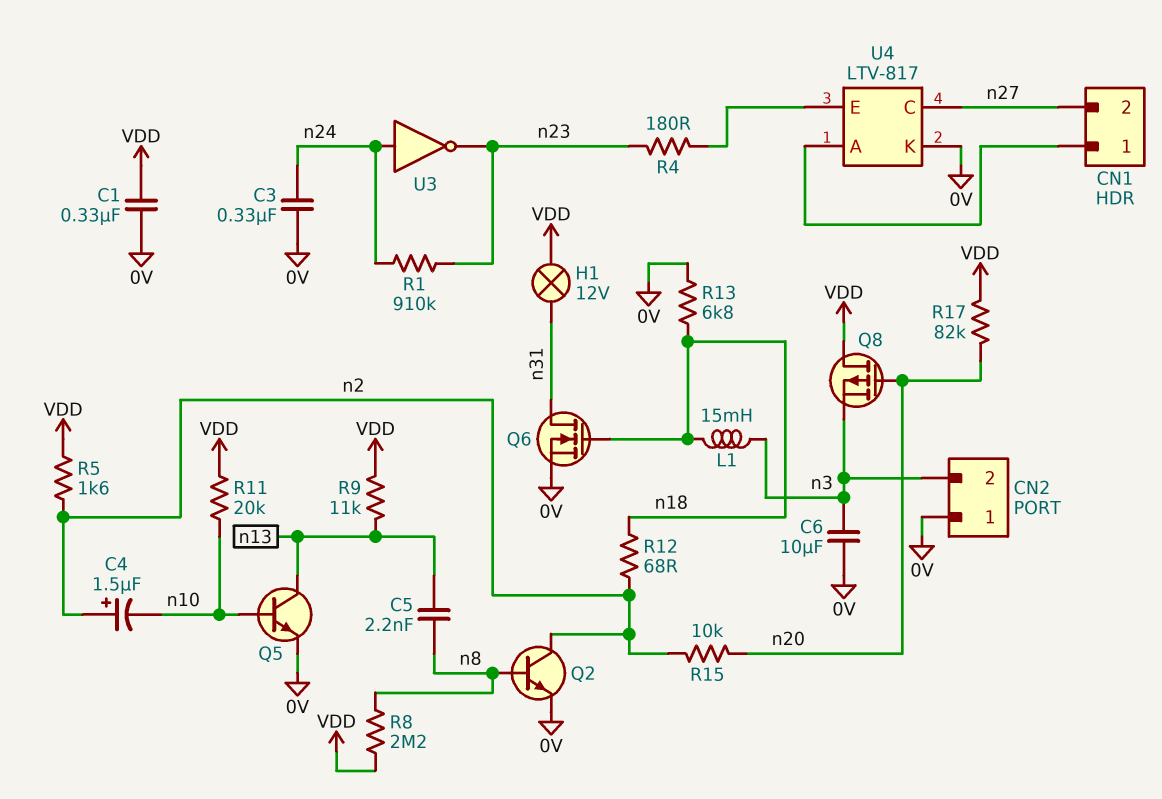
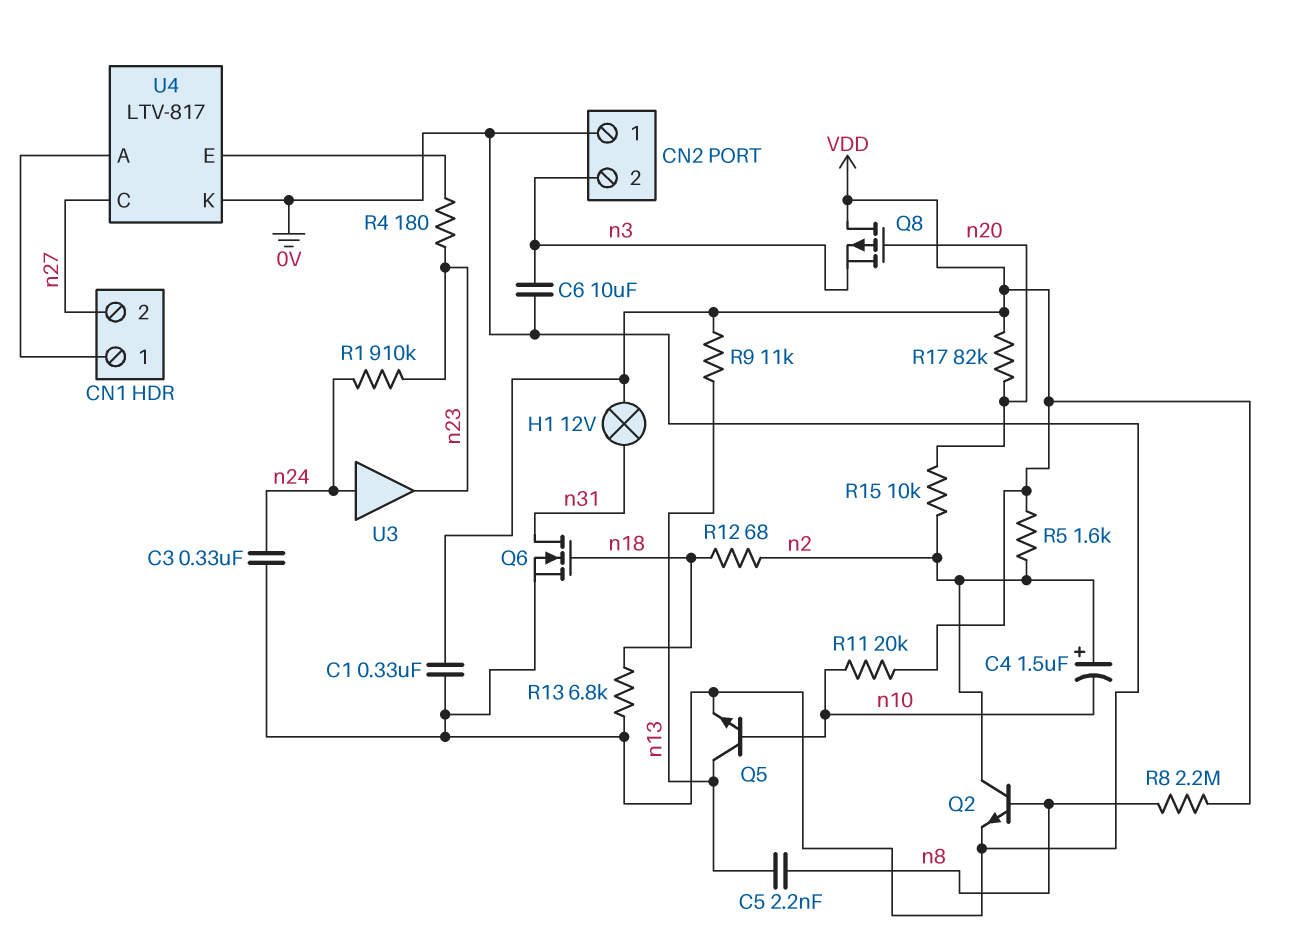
L1: 15mH (n3, n18) -> none
U3: NOT (in n24, out n23) -> buffer (in n24, out n23)

